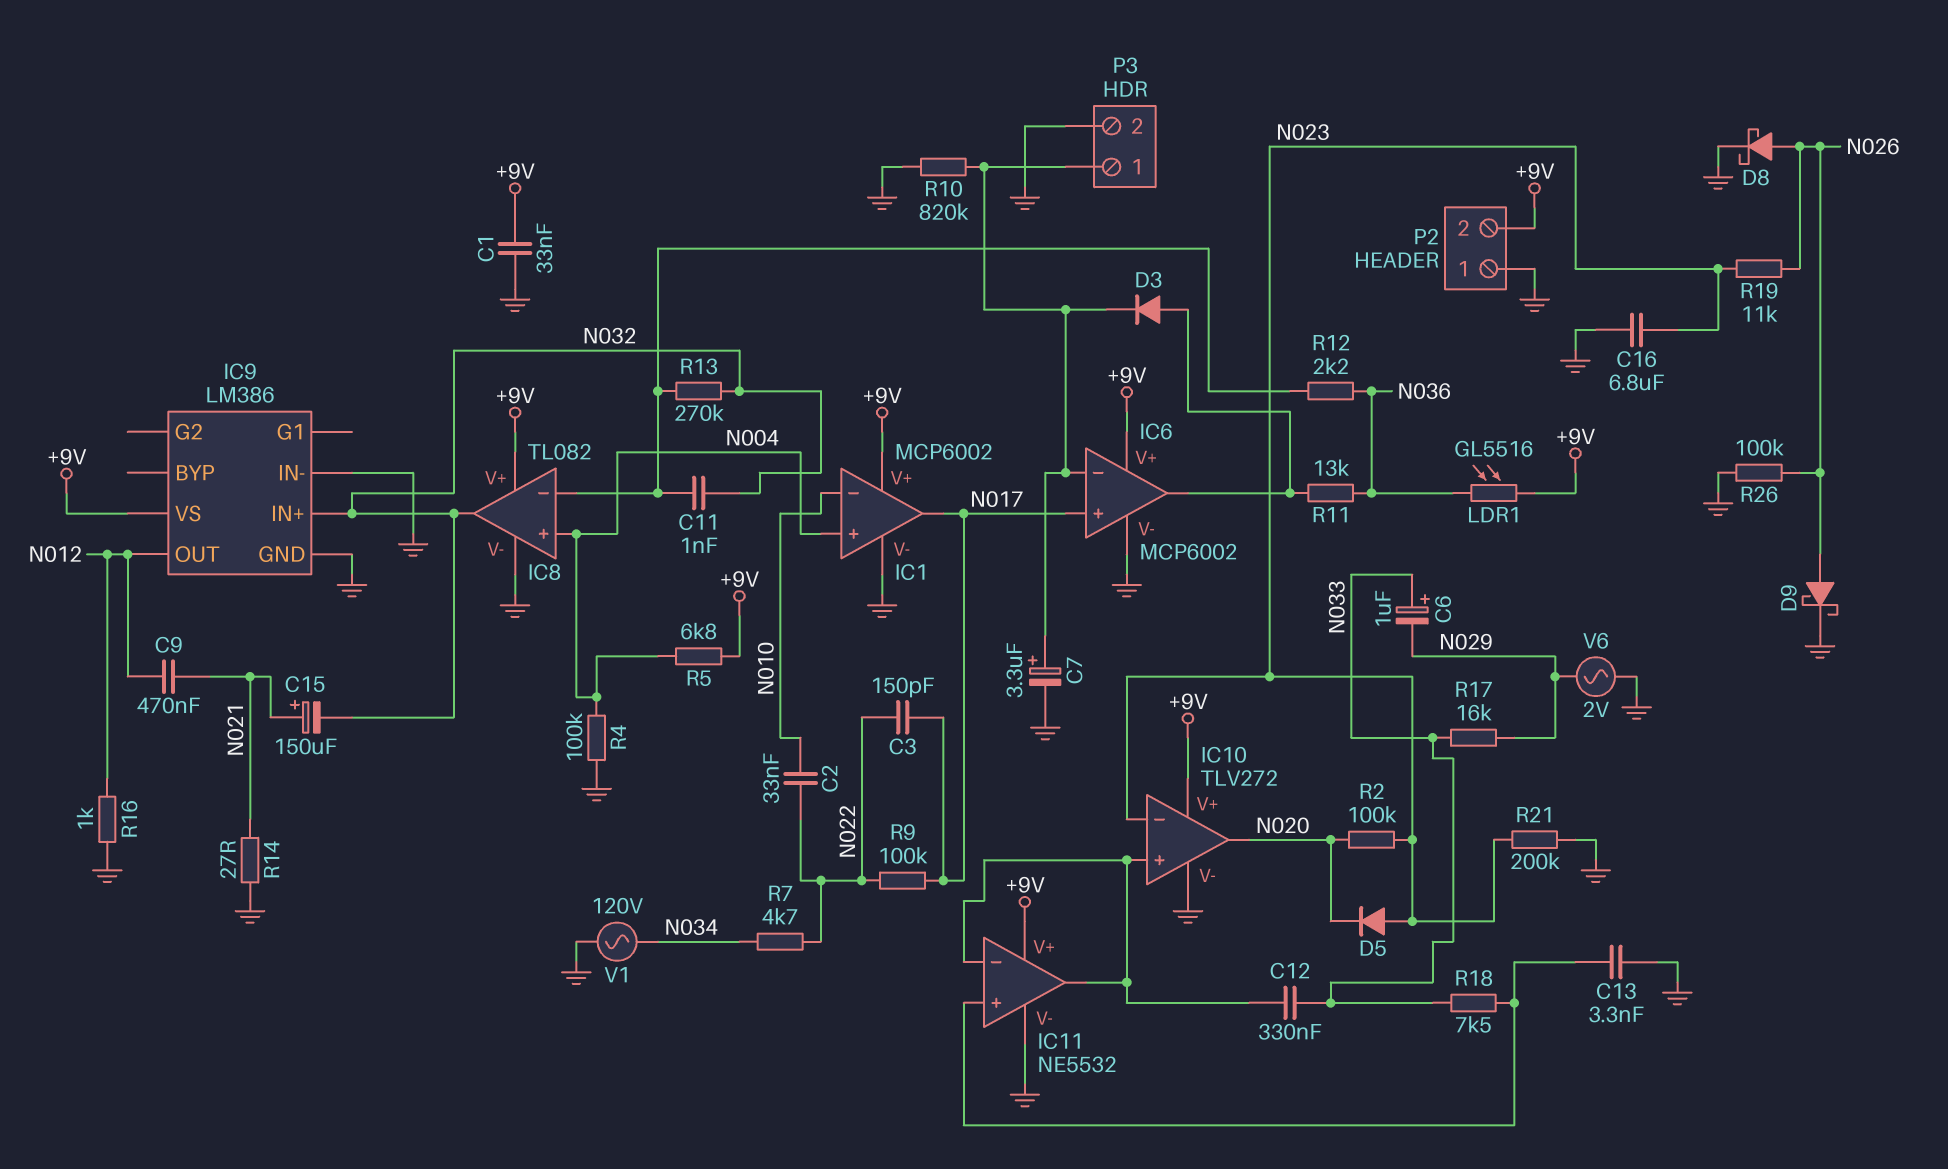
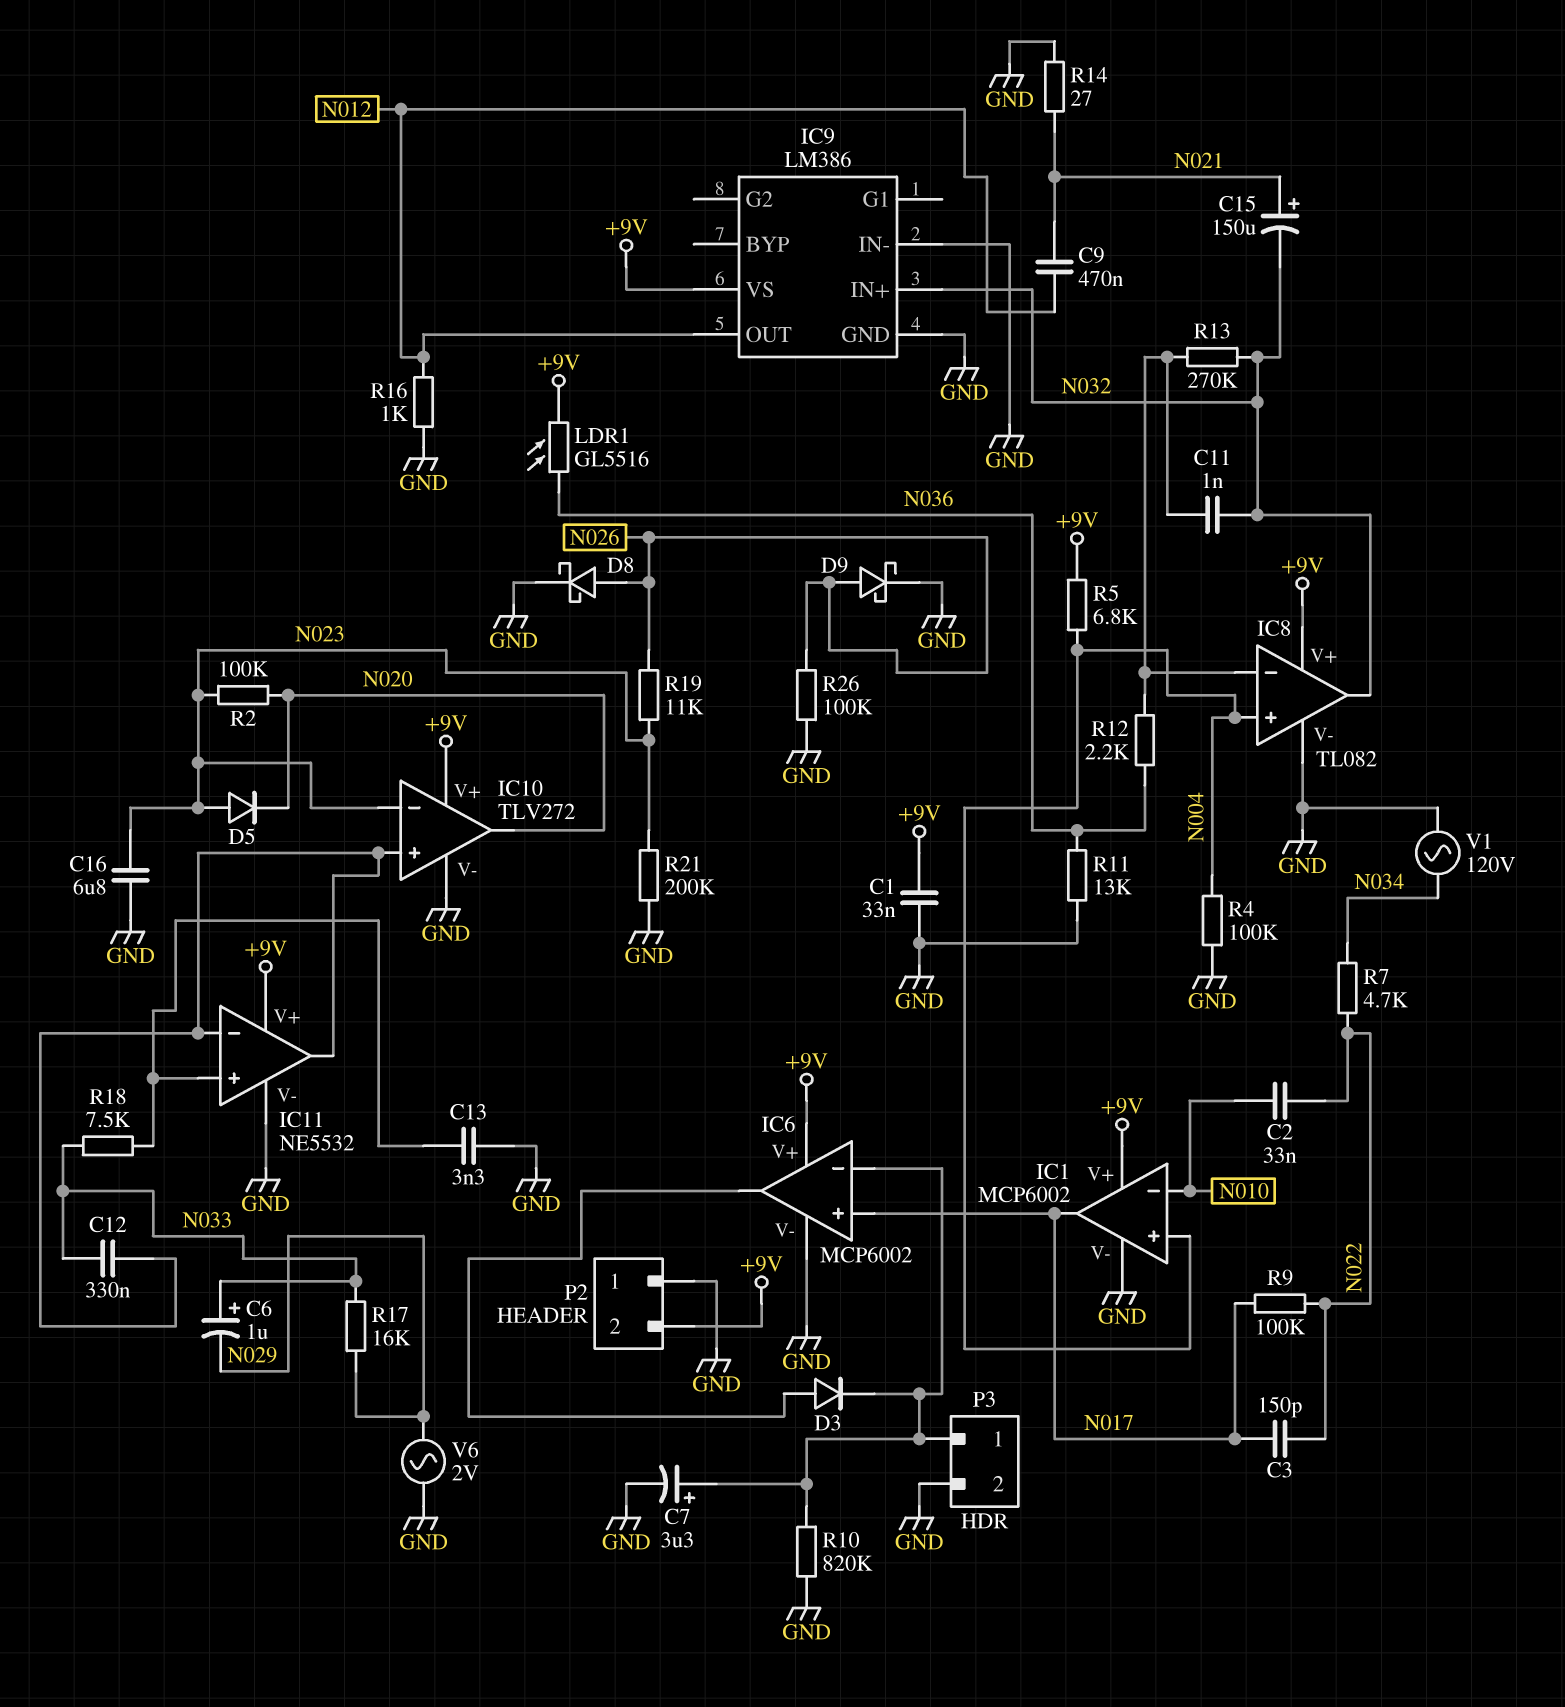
R11: 13k (IC6/out, N036) -> 13k (GND, N036)

